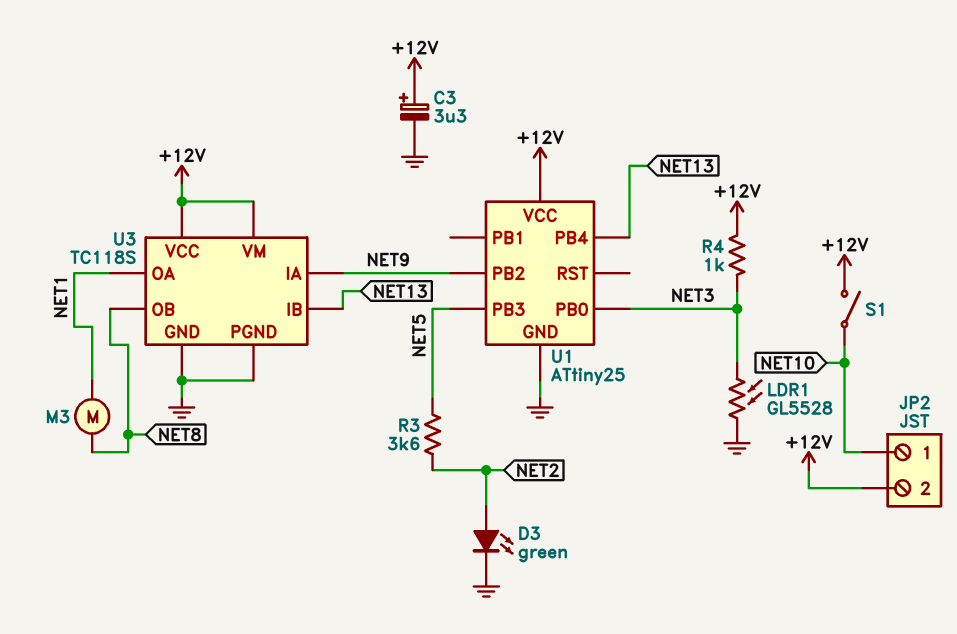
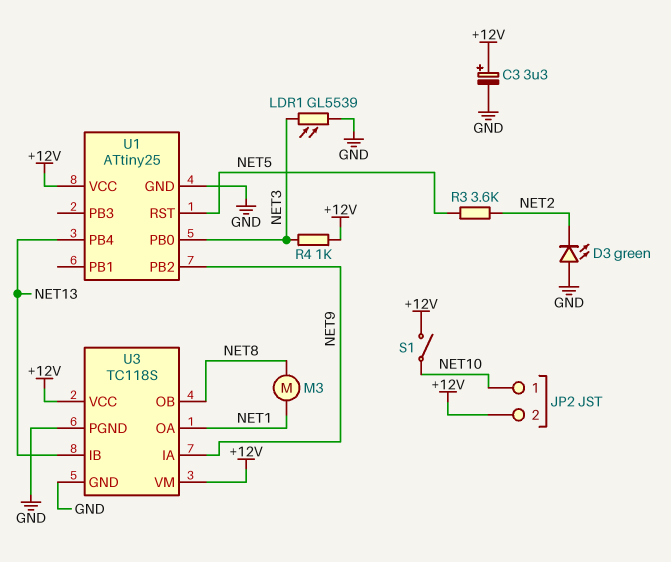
D3: LED green (A NET2, K GND) -> LED green (A GND, K NET2)
LDR1: GL5528 (GND, NET3) -> GL5539 (GND, NET3)
U1 pin PB3: NET5 -> none
U1 pin RST: none -> NET5

